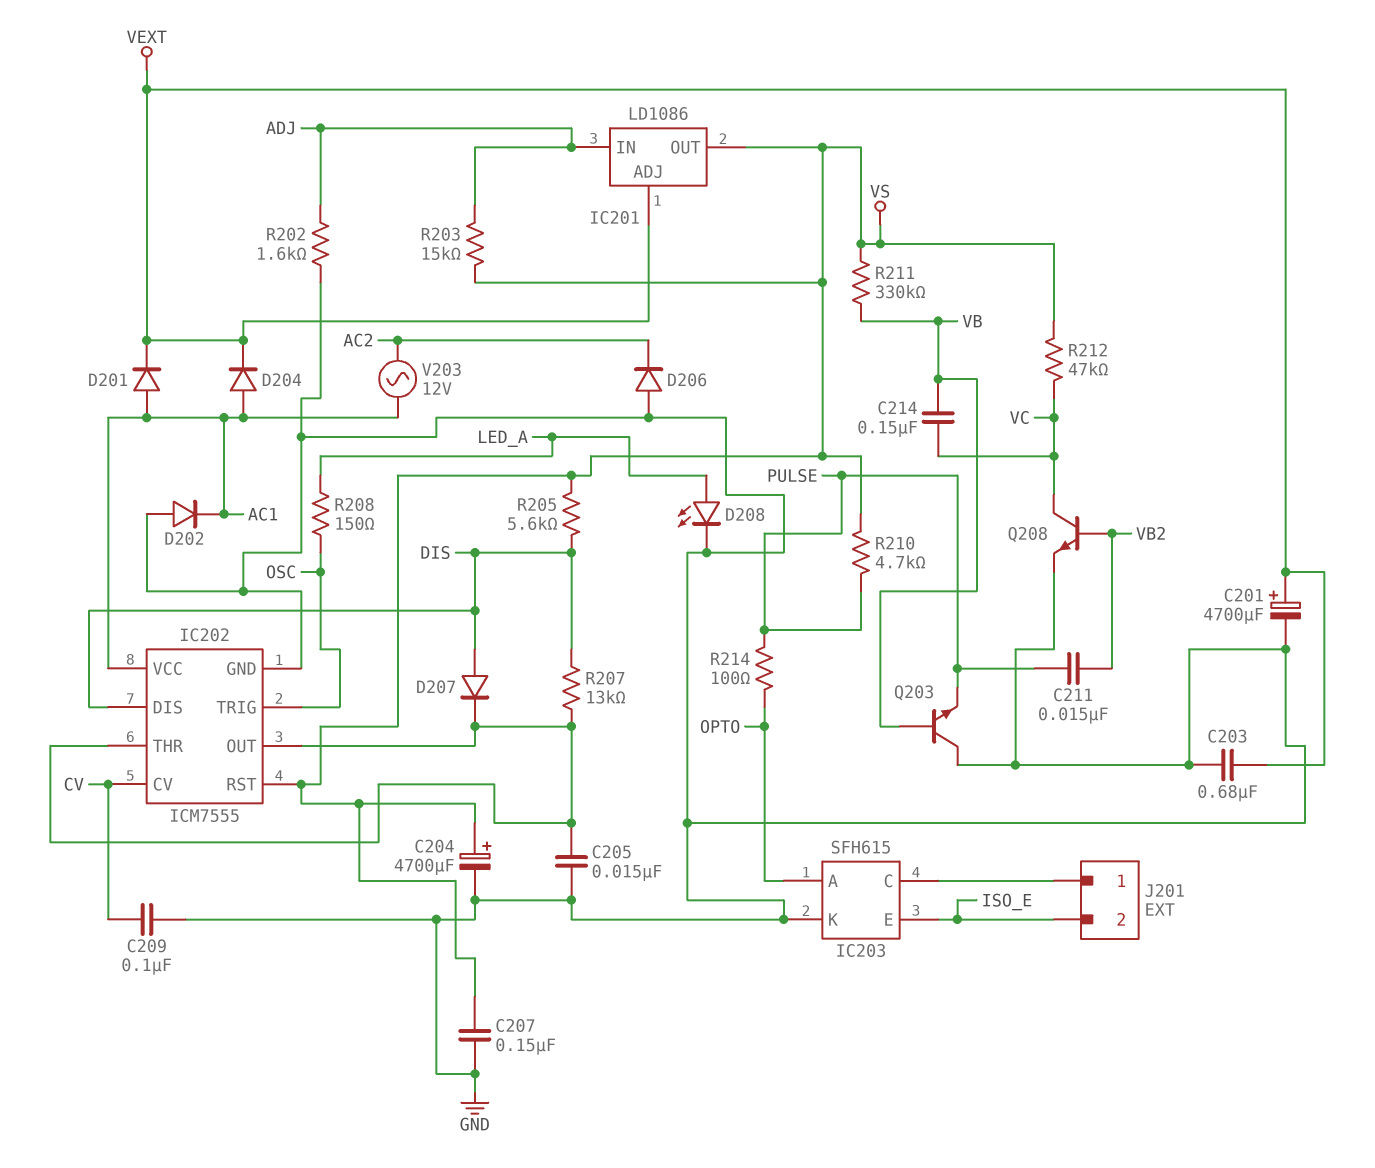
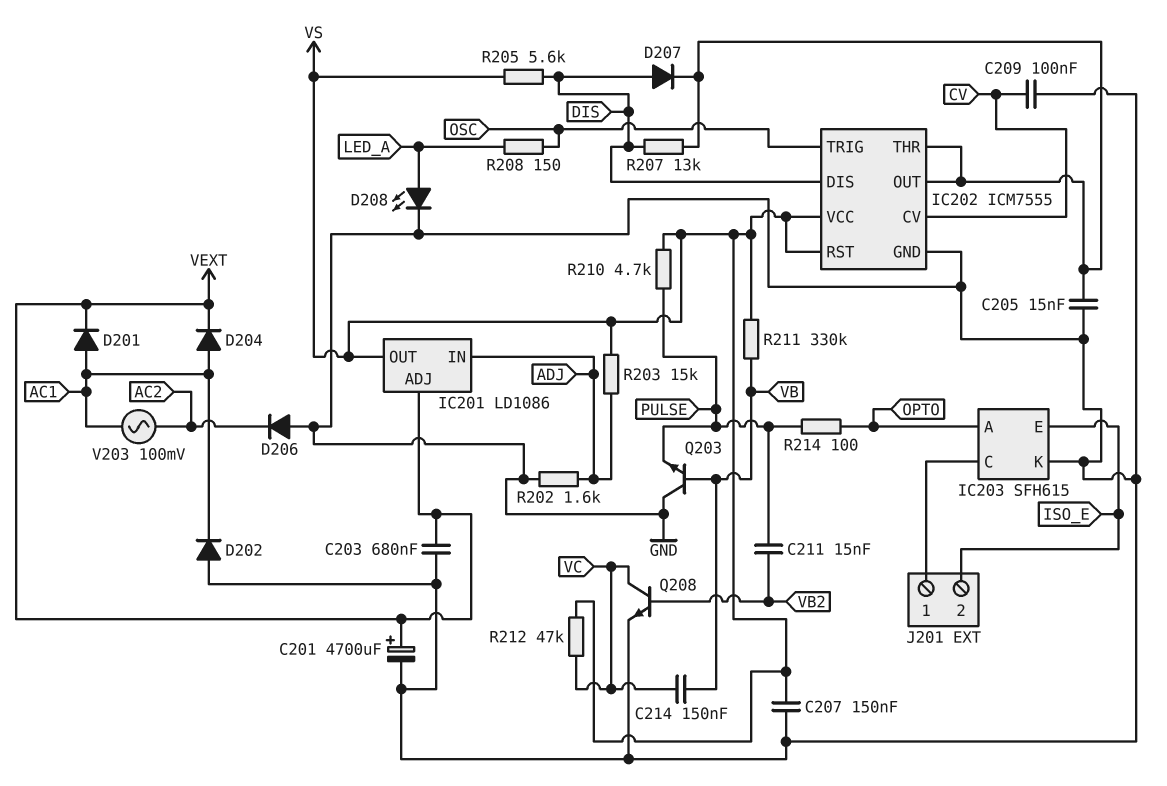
C204: 4700uF (plus VS, minus GND) -> none
IC202 pin VCC: AC1 -> VS
V203: AC 12V (AC1, AC2) -> AC 100mV (AC1, AC2)

